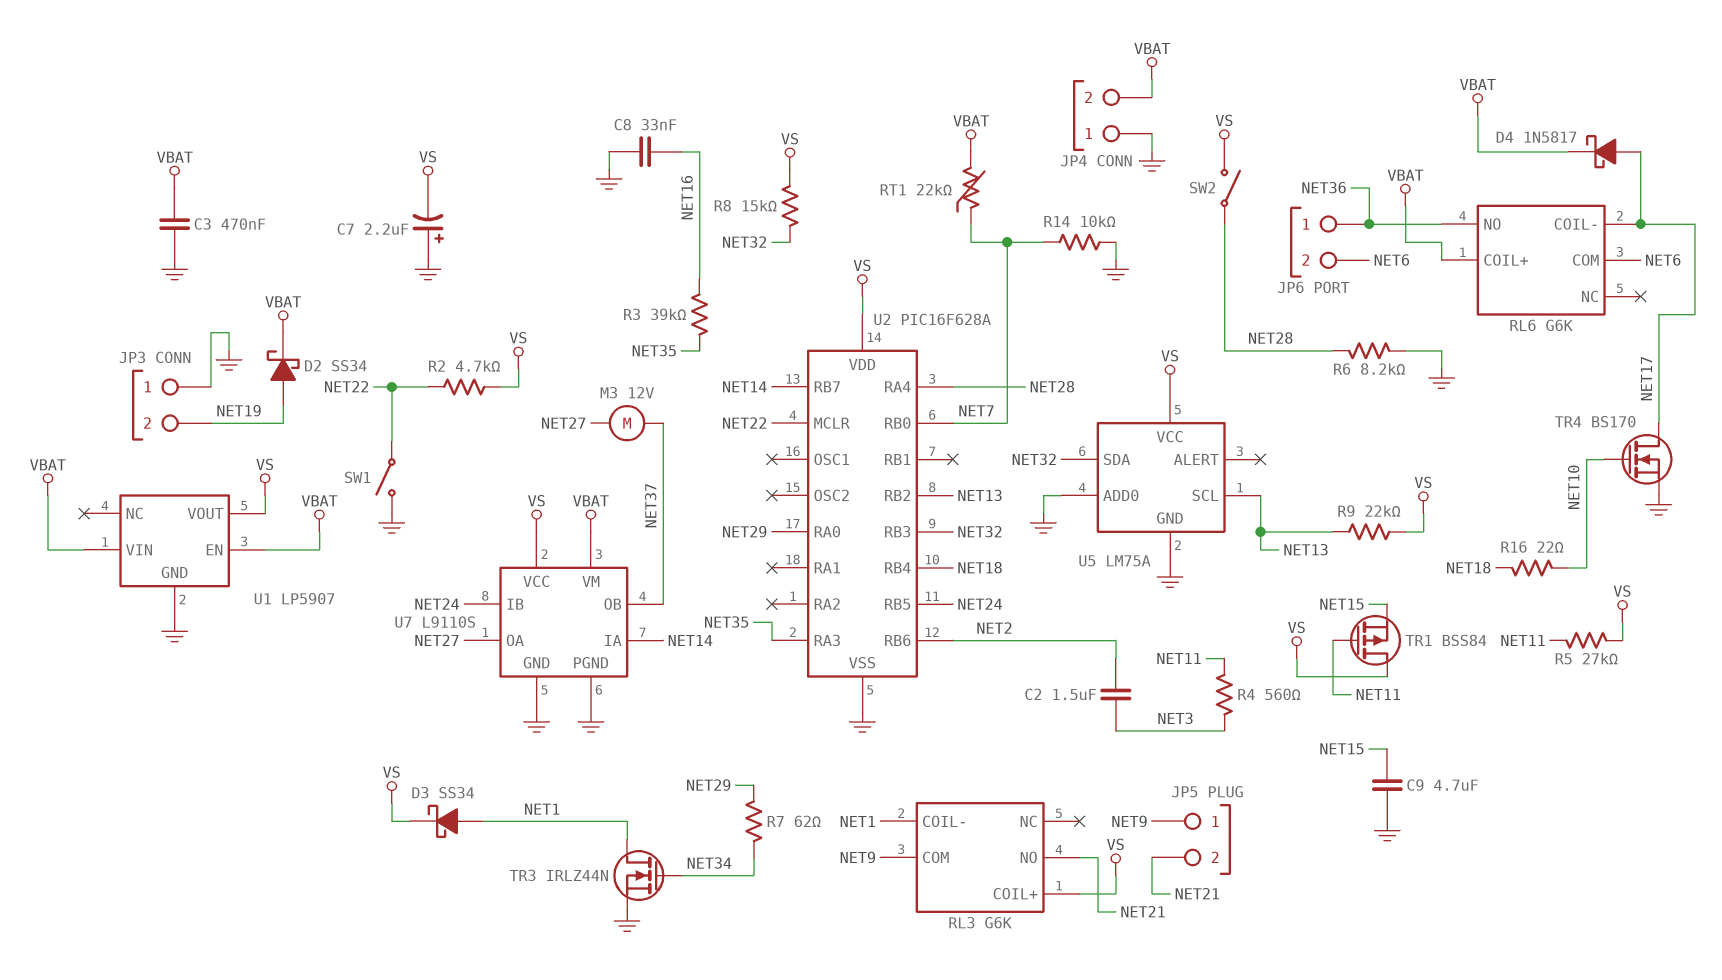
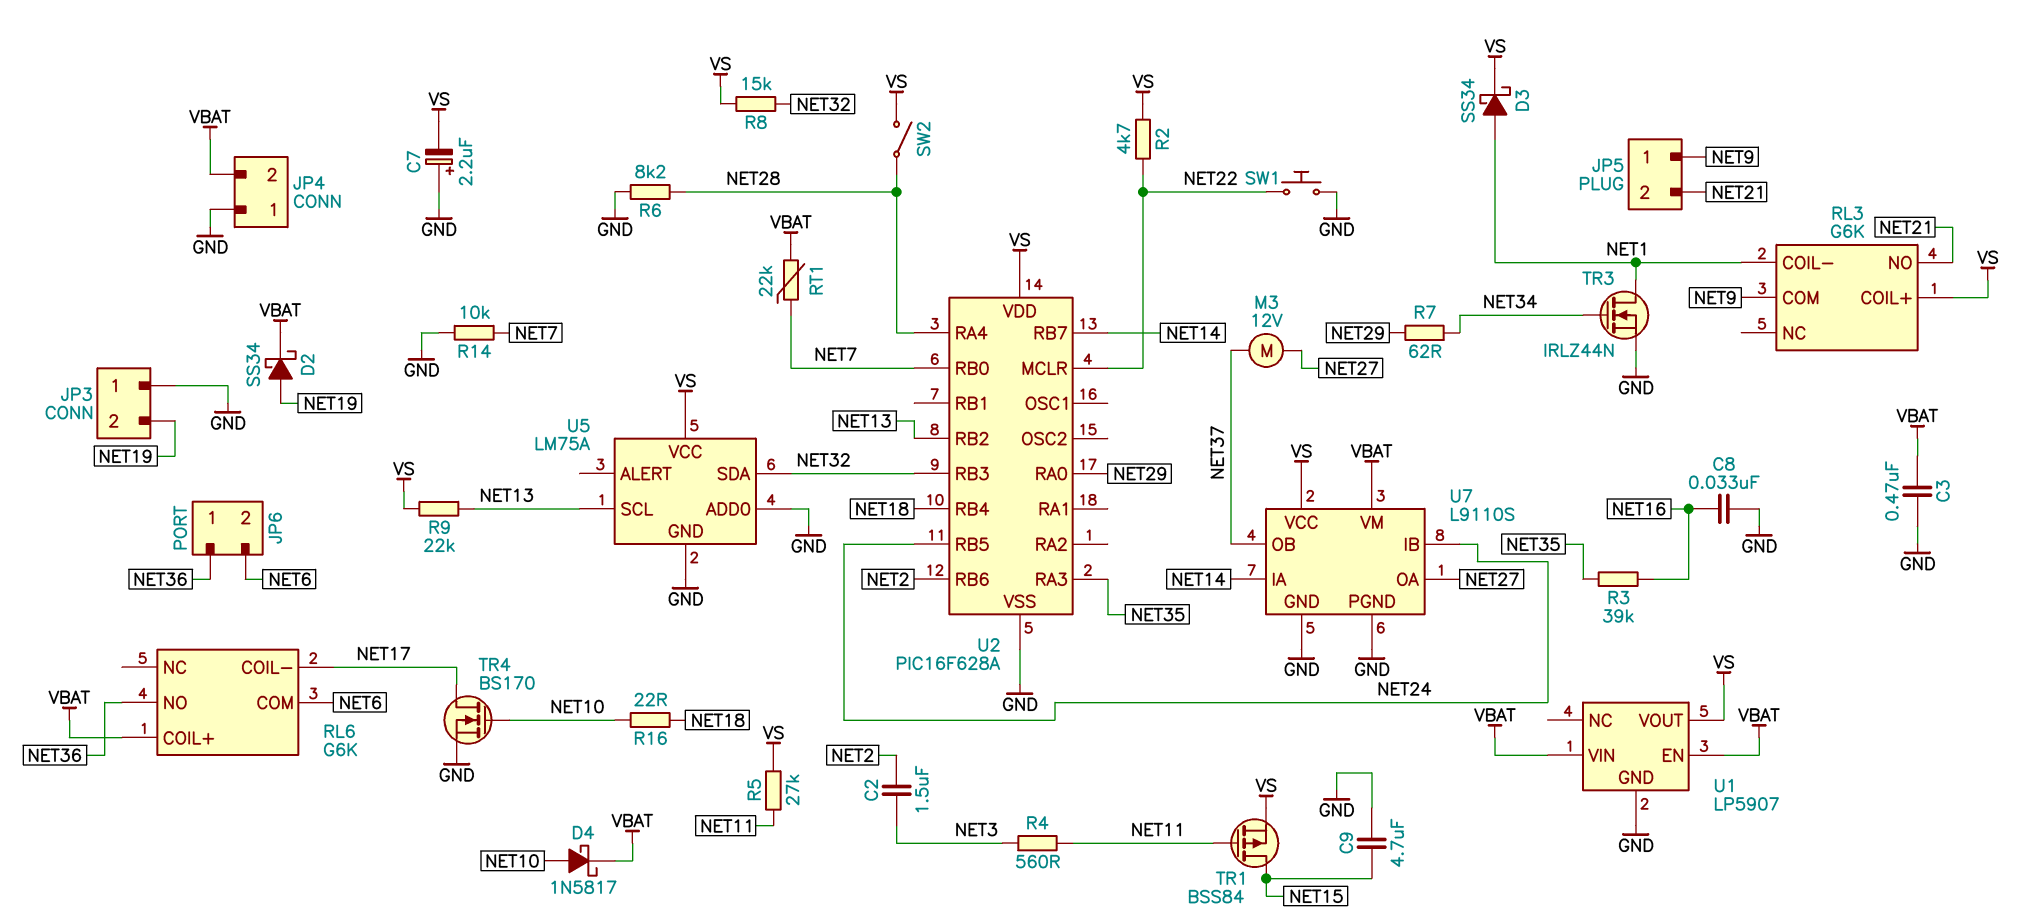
D4: schottky 1N5817 (A NET17, K VBAT) -> schottky 1N5817 (A NET10, K VBAT)
SW1: switch (GND, NET22) -> button (GND, NET22)
TR1: PMOS BSS84 (G NET11, D VS, S NET15) -> PMOS BSS84 (G NET11, D NET15, S VS)

